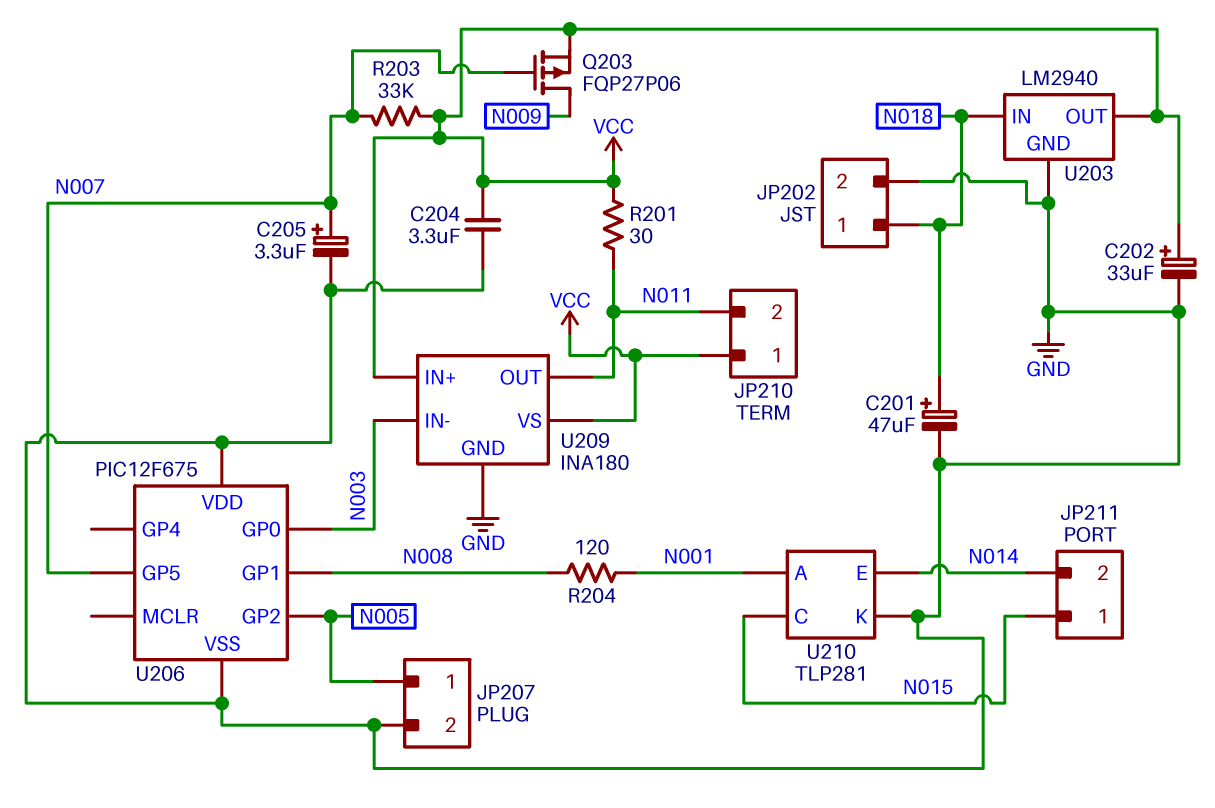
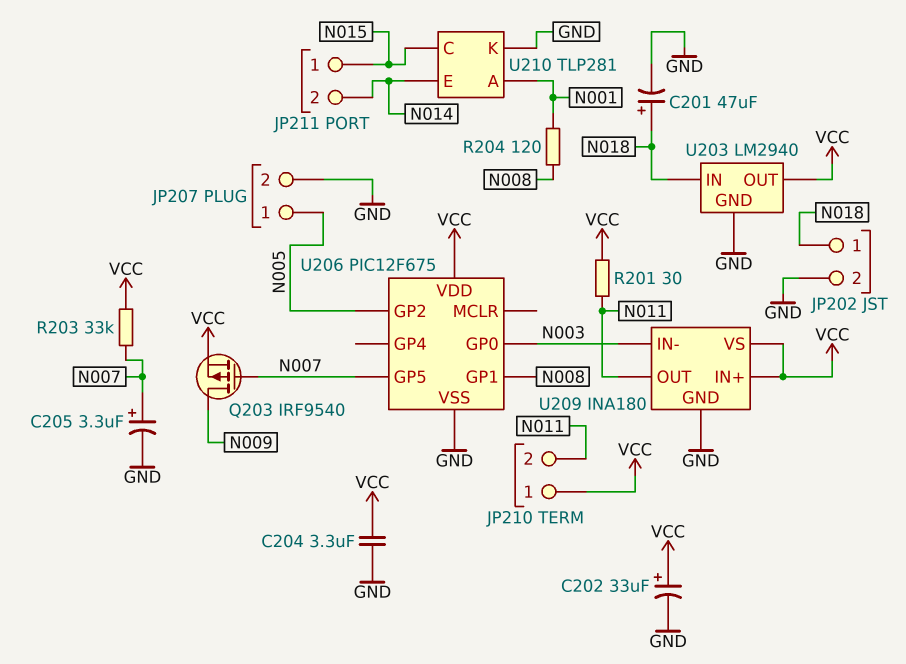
Q203: PMOS FQP27P06 (G N007, D N009, S VCC) -> PMOS IRF9540 (G N007, D N009, S VCC)
U206 pin VDD: GND -> VCC

